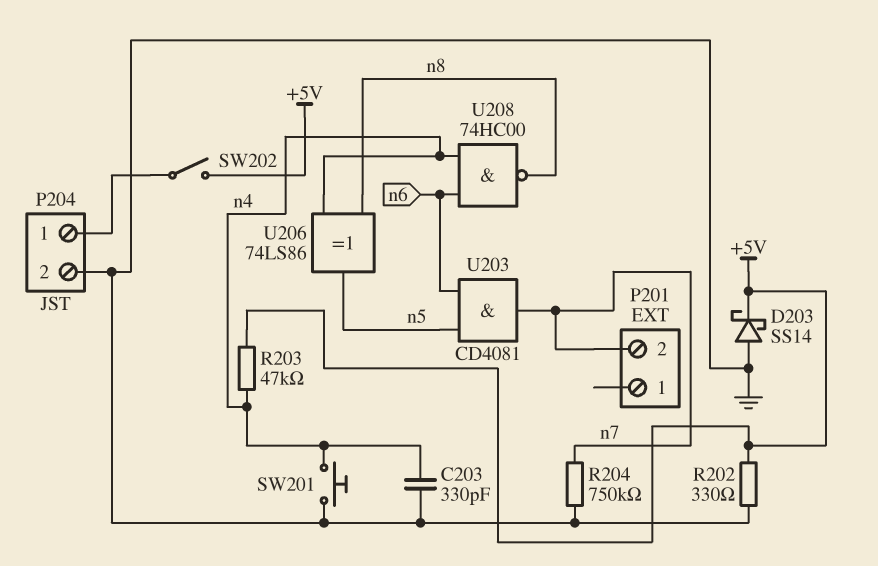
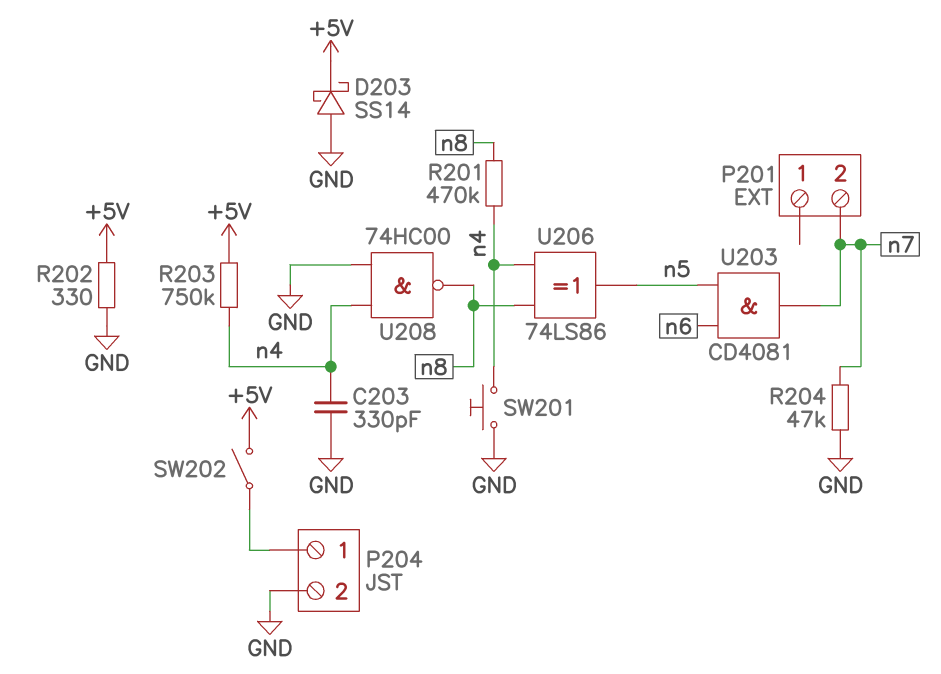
R201: none -> 470k (n4, n8)
R203: 47k (+5V, n4) -> 750k (+5V, n4)
R204: 750k (GND, n7) -> 47k (GND, n7)
U208: NAND 74HC00 (in n4, in n6, out n8) -> NAND 74HC00 (in GND, in n4, out n8)

